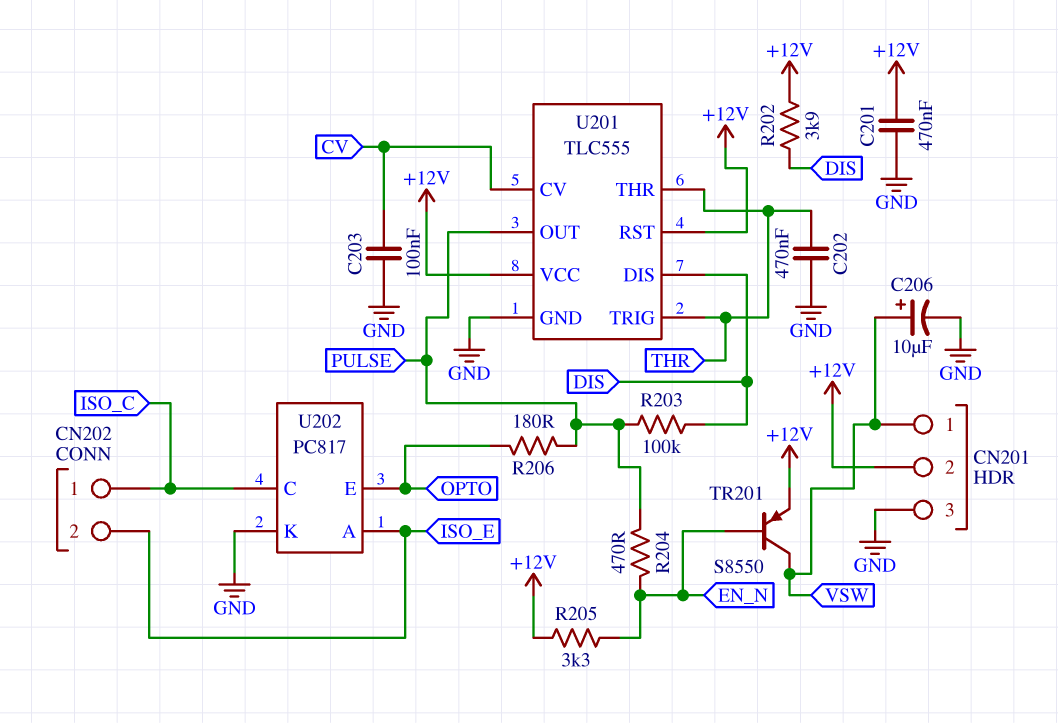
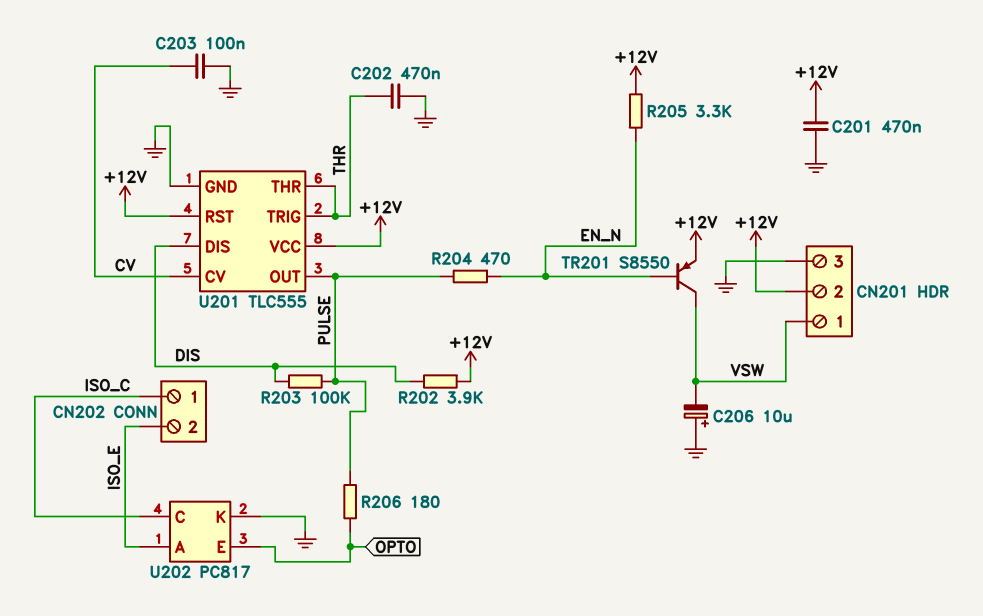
C206: 10uF (plus VSW, minus GND) -> 10uF (plus GND, minus VSW)

